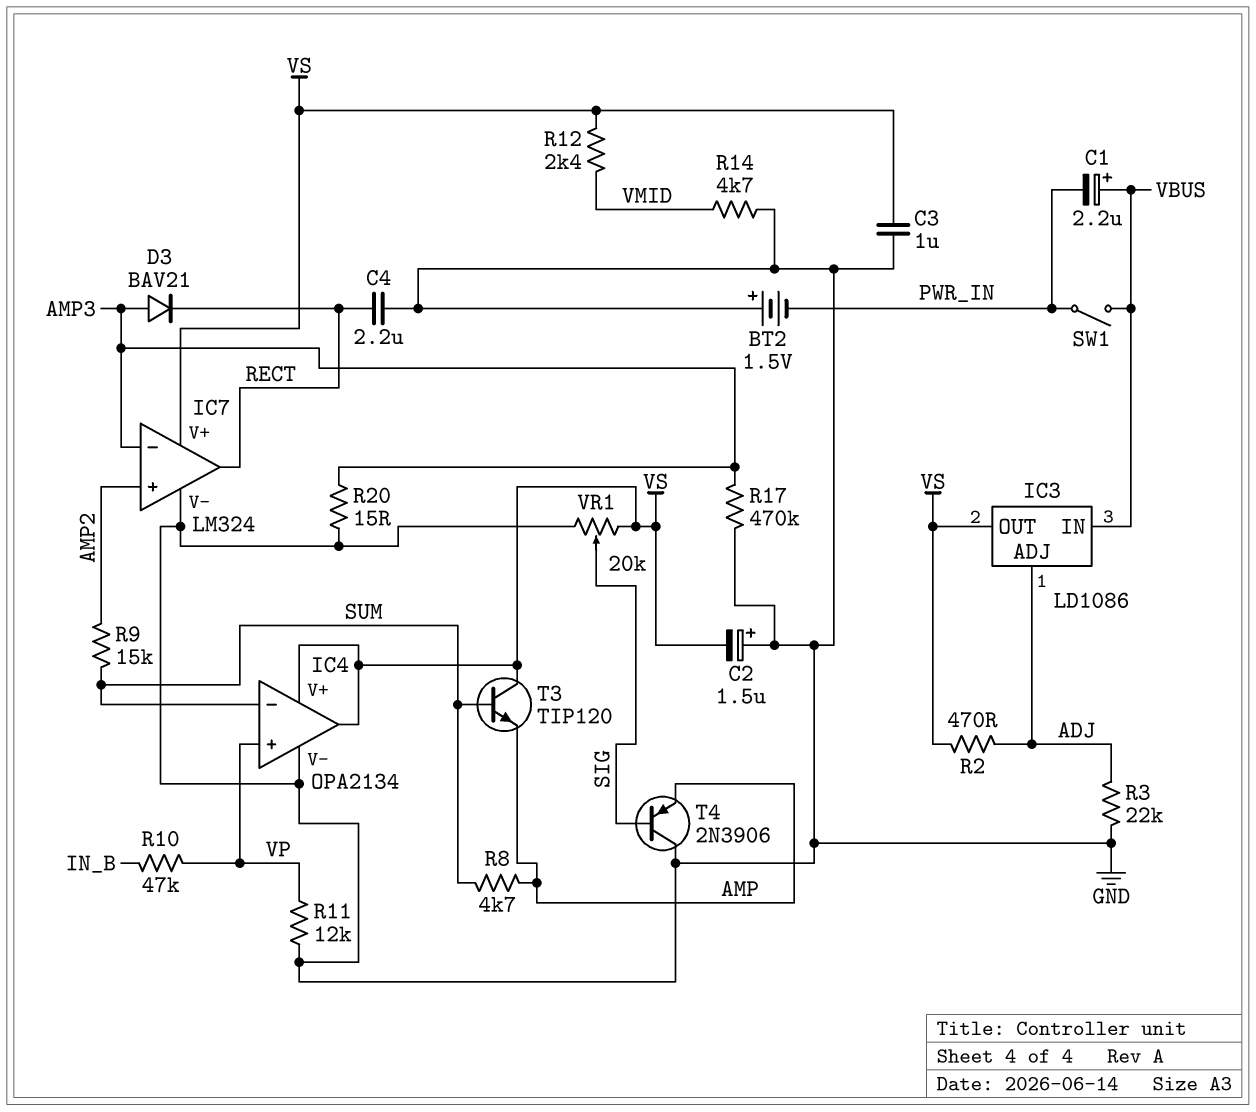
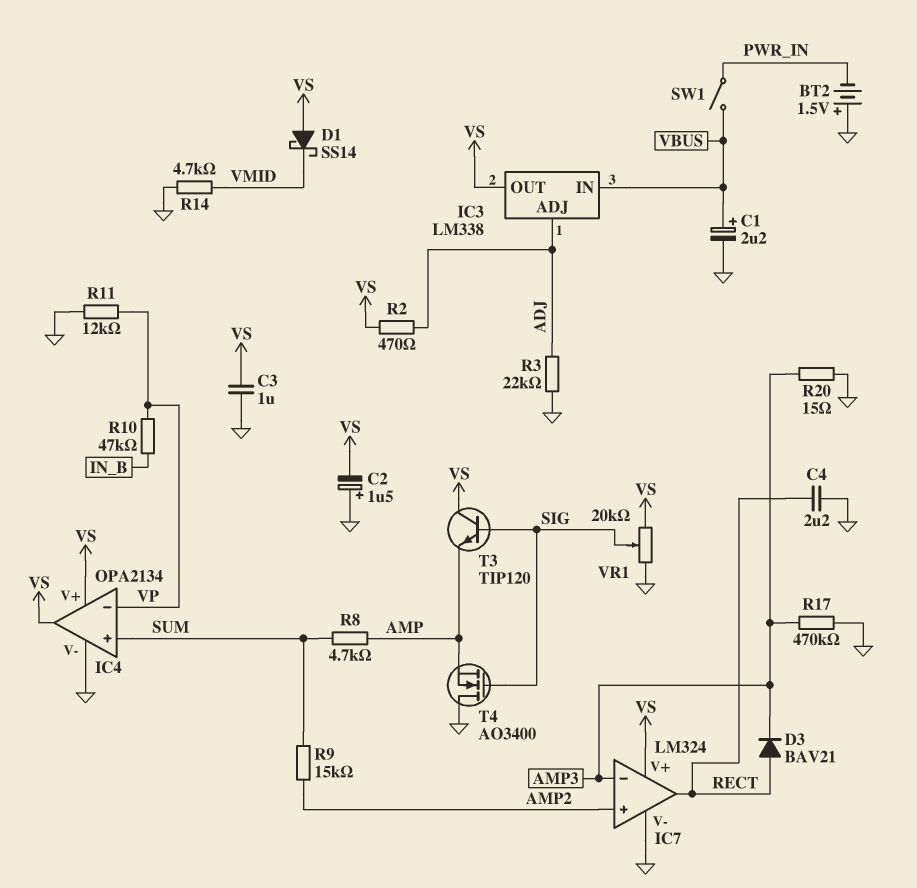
C1: 2.2uF (plus VBUS, minus PWR_IN) -> 2.2uF (plus VBUS, minus GND)
D1: none -> schottky SS14 (A VS, K VMID)
D3: diode BAV21 (A AMP3, K RECT) -> diode BAV21 (A RECT, K AMP3)
IC3: LD1086 -> LM338
IC4 pin in+: VP -> SUM
IC4 pin in-: SUM -> VP
R12: 2.4k (VMID, VS) -> none
T3: NPN TIP120 (B SUM, C VS, E AMP) -> NPN TIP120 (B SIG, C VS, E AMP)
T4: PNP 2N3906 (B SIG, C GND, E AMP) -> NMOS AO3400 (G SIG, D GND, S AMP)

